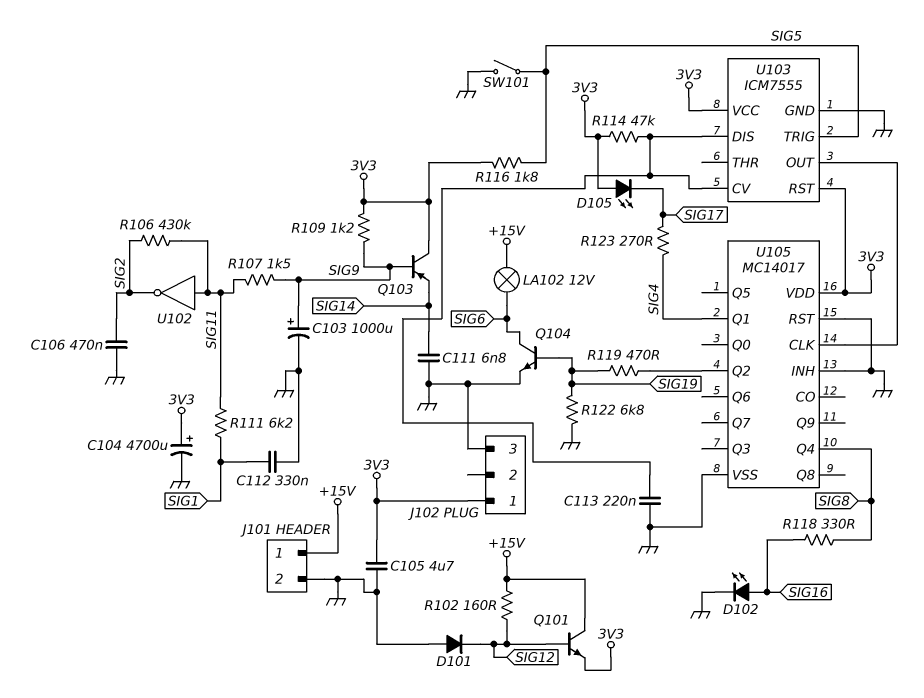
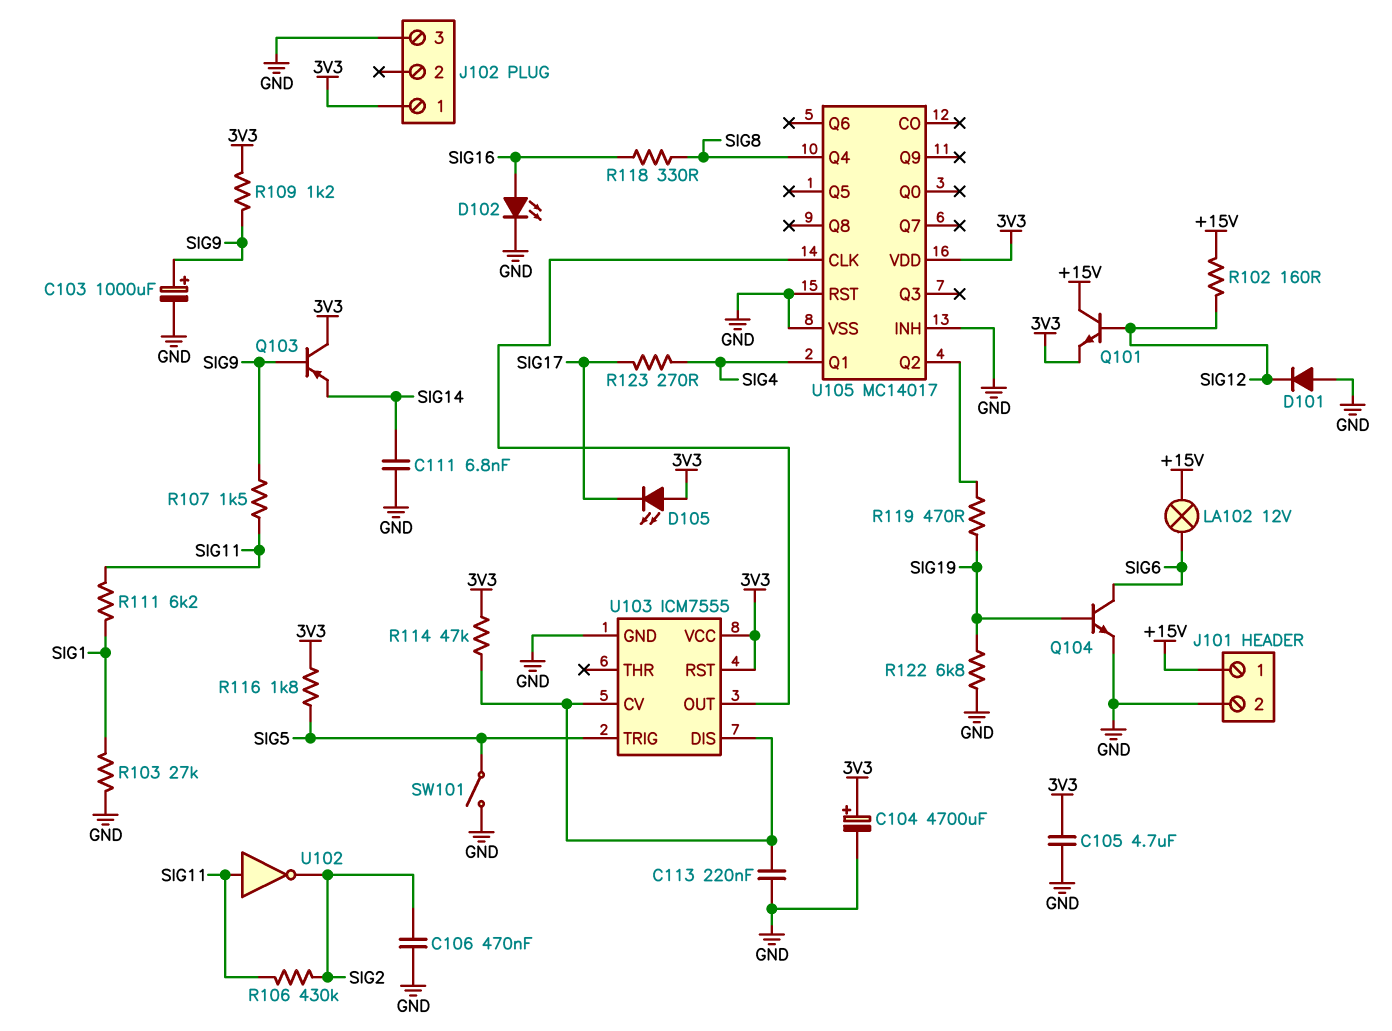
C112: 330nF (GND, SIG1) -> none
R103: none -> 27k (GND, SIG1)

